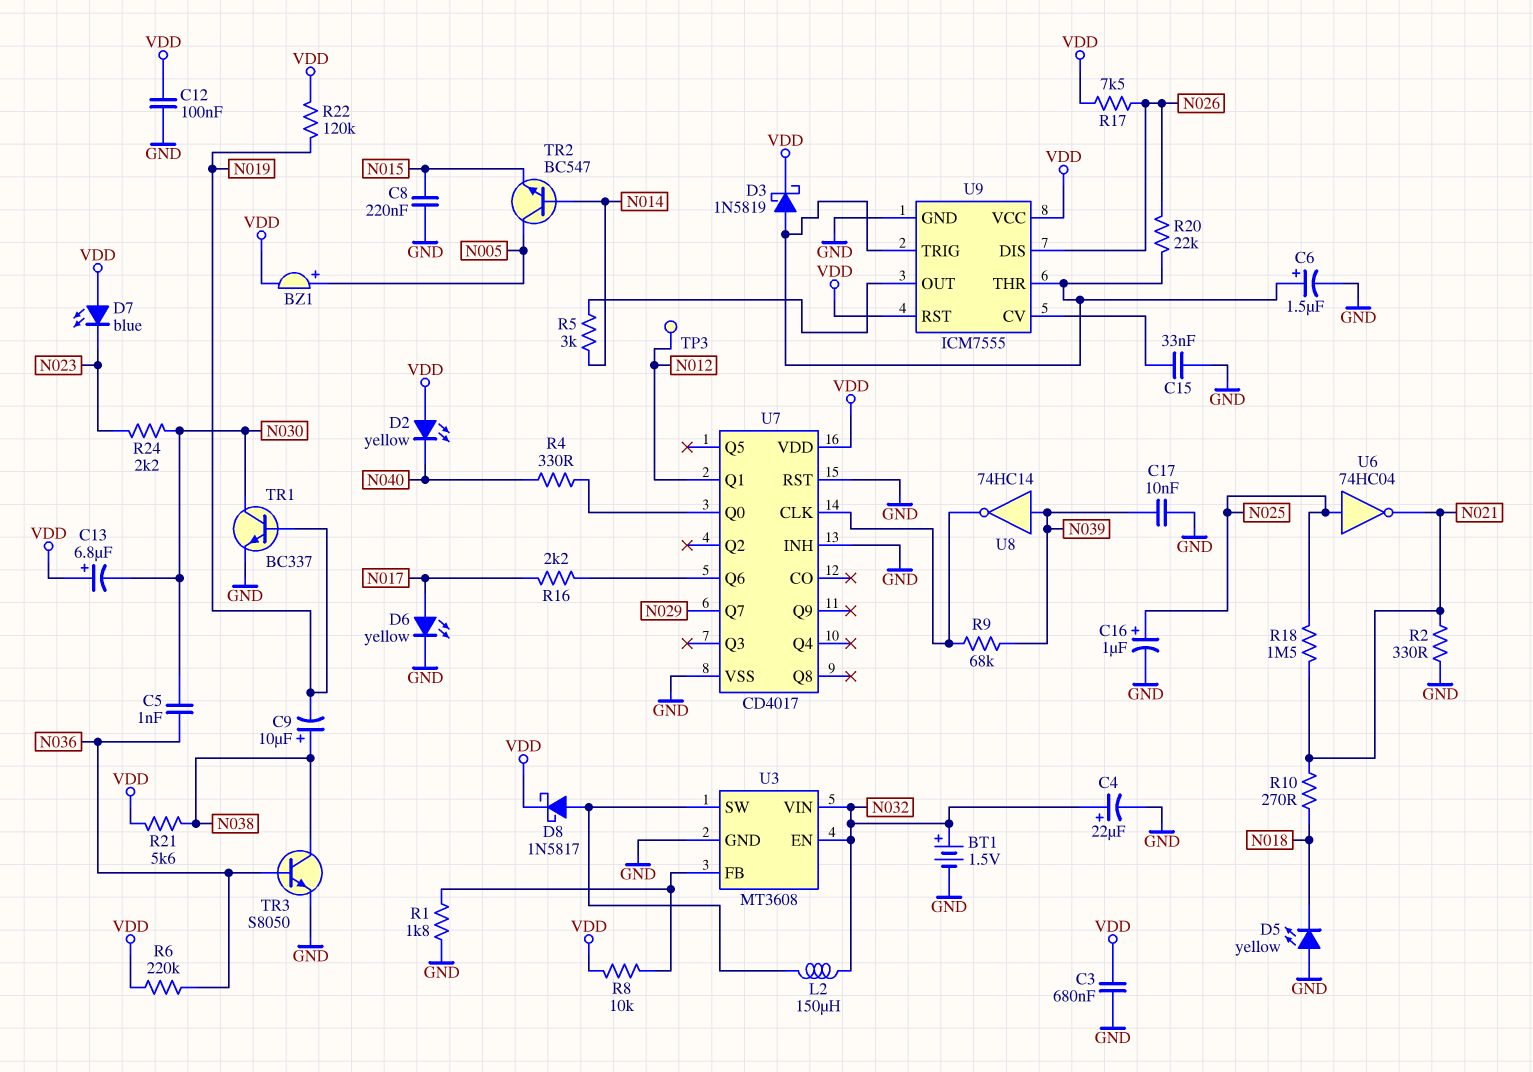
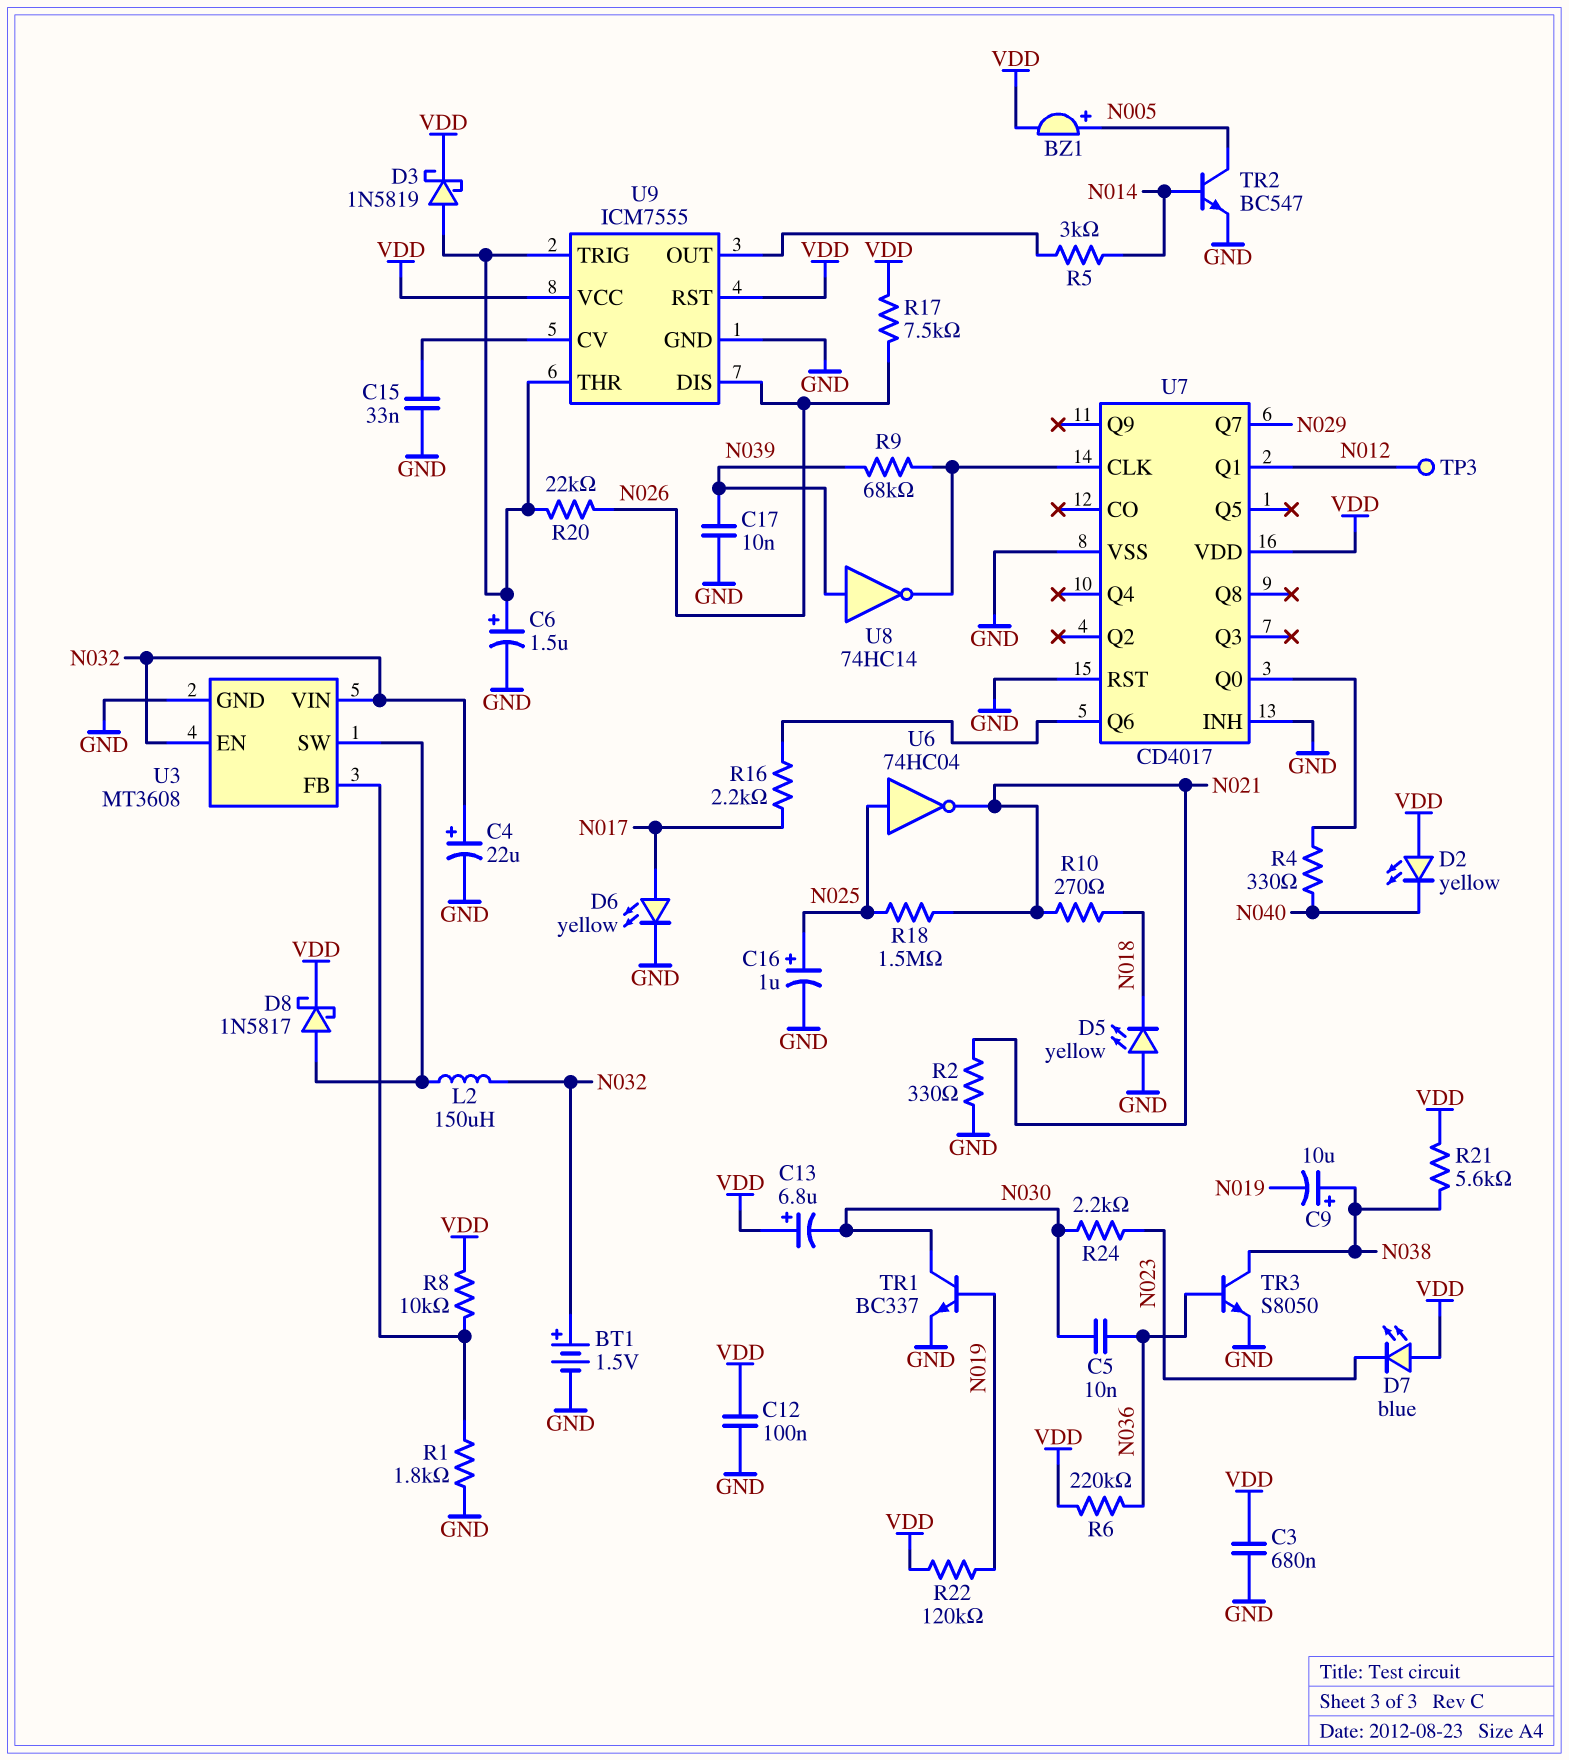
C5: 1nF (N030, N036) -> 10nF (N030, N036)
C8: 220nF (GND, N015) -> none
TR2: NPN BC547 (B N014, C N005, E N015) -> NPN BC547 (B N014, C N005, E GND)

